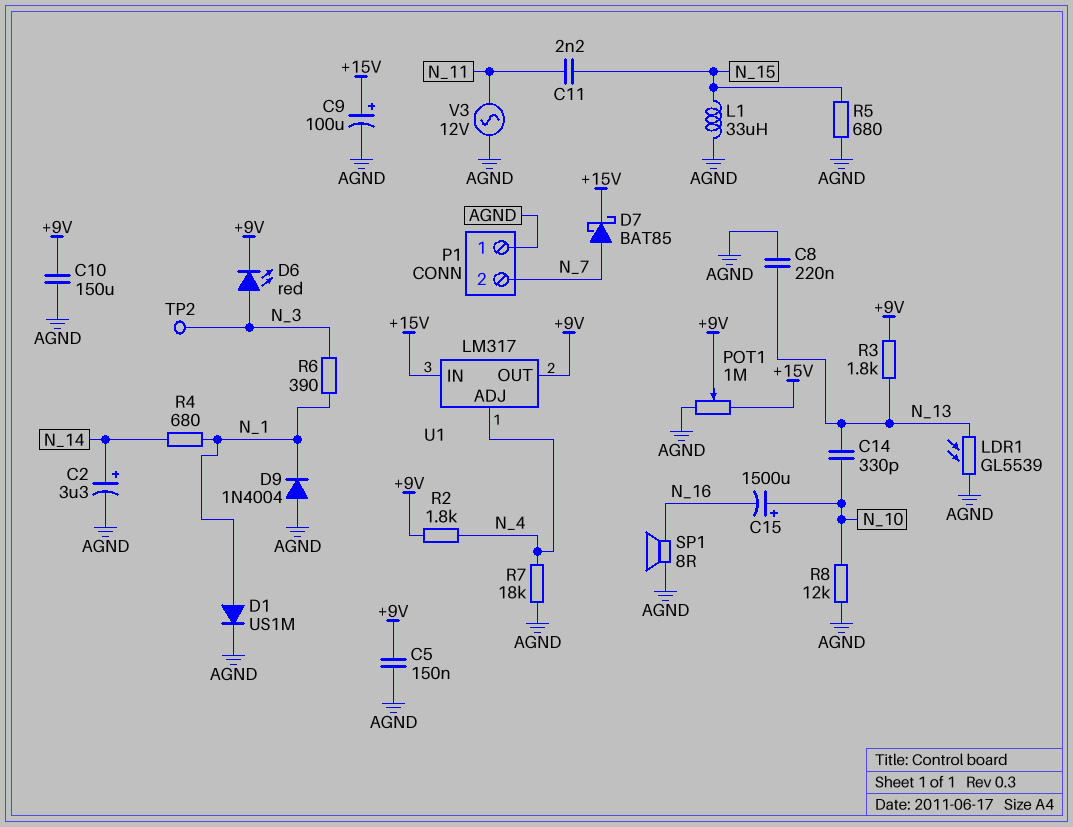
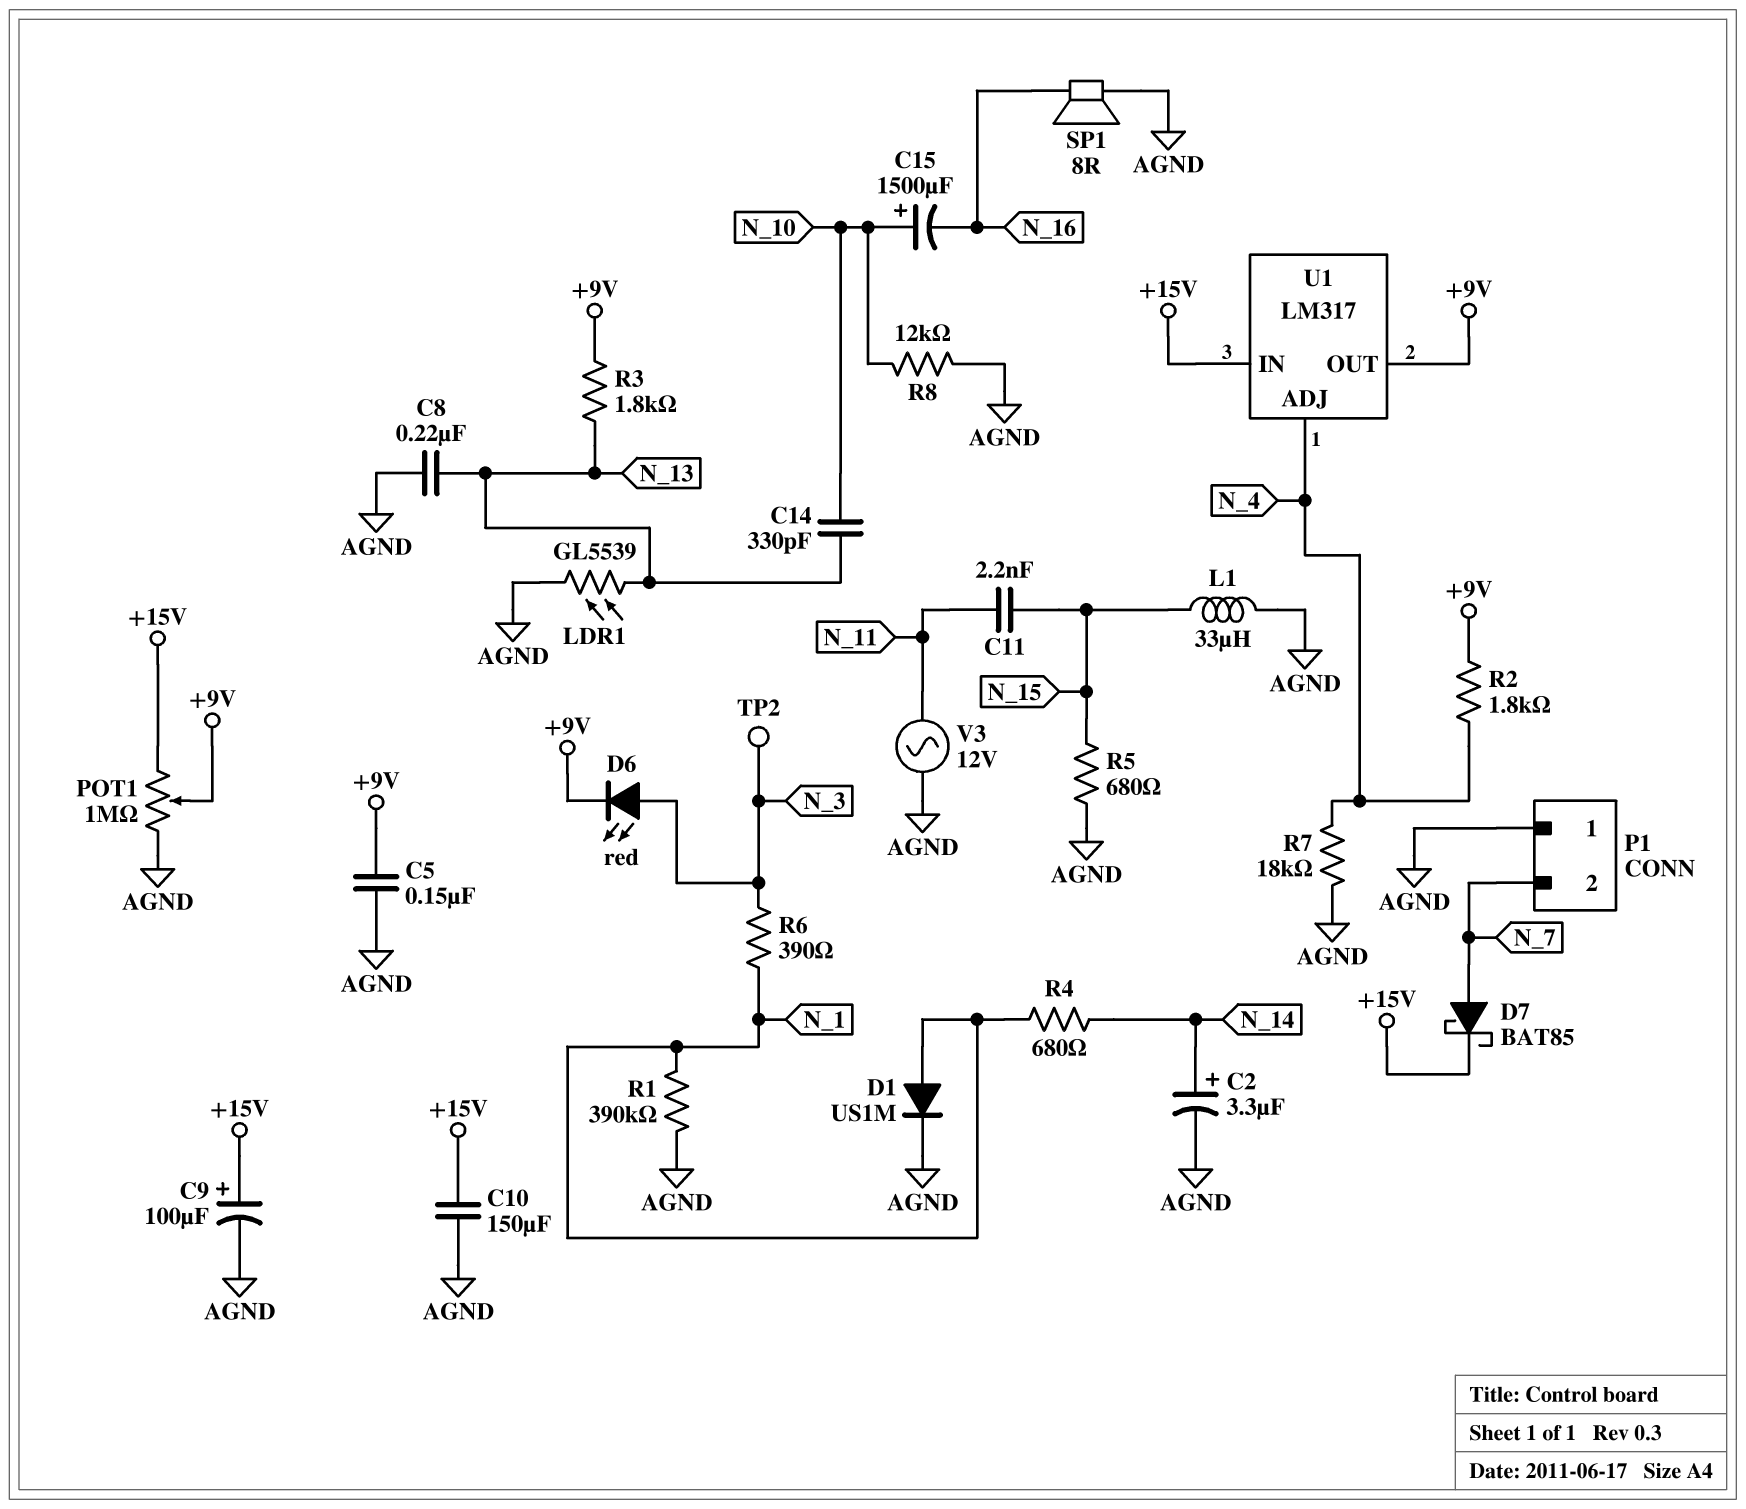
C10: 150uF (+9V, AGND) -> 150uF (+15V, AGND)
D9: diode 1N4004 (A AGND, K N_1) -> none
R1: none -> 390k (AGND, N_1)

